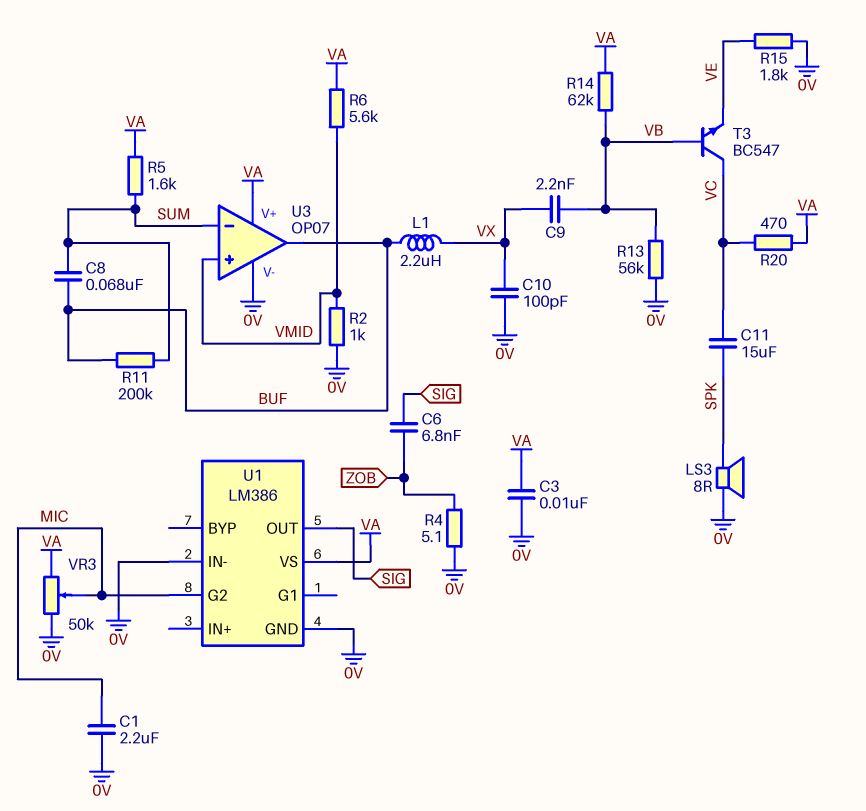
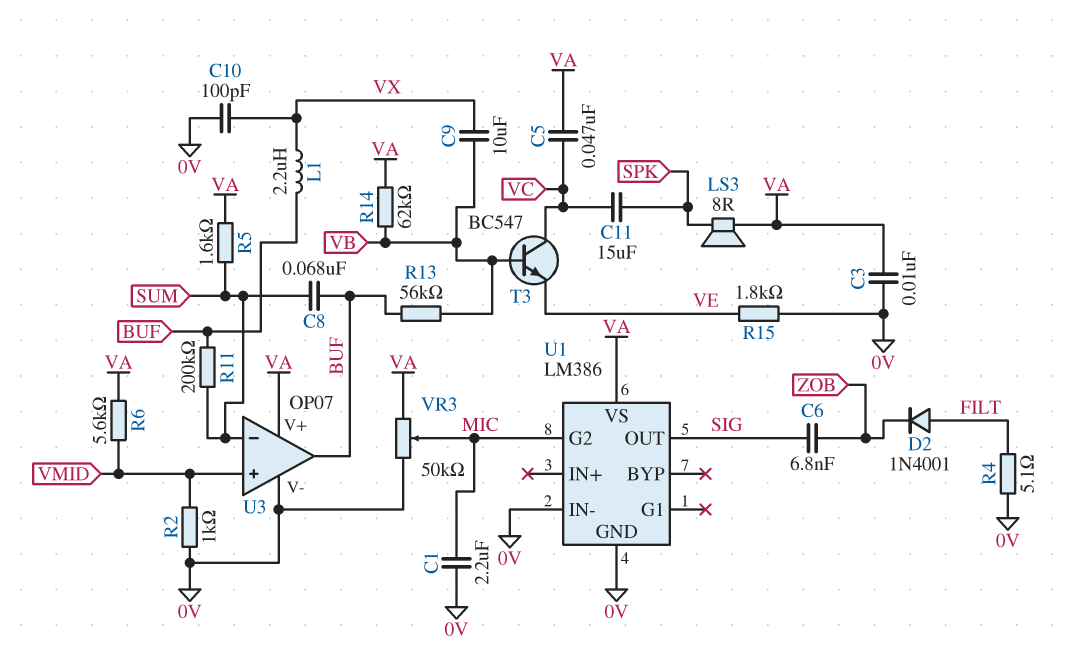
C5: none -> 47nF (VA, VC)
C9: 2.2nF (VB, VX) -> 10uF (VB, VX)
D2: none -> diode 1N4001 (A FILT, K ZOB)
LS3: speaker 8R (0V, SPK) -> speaker 8R (SPK, VA)
R4: 5.1 (0V, ZOB) -> 5.1 (0V, FILT)
R13: 56k (0V, VB) -> 56k (BUF, VB)
R20: 470 (VA, VC) -> none

